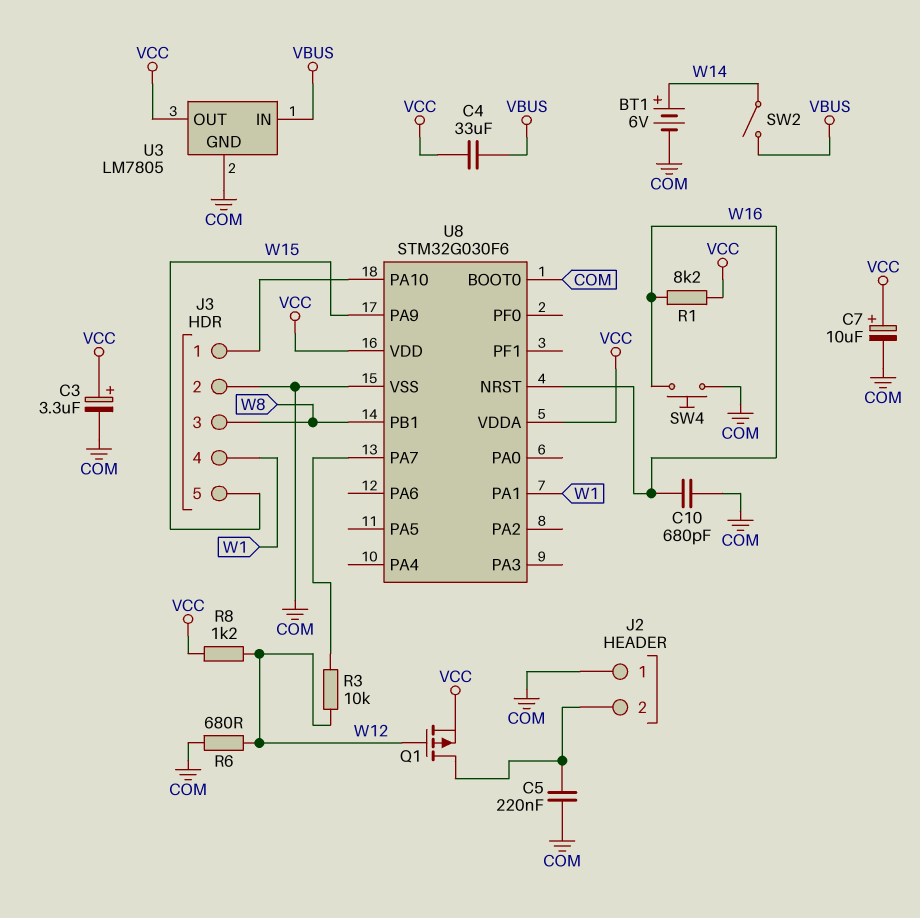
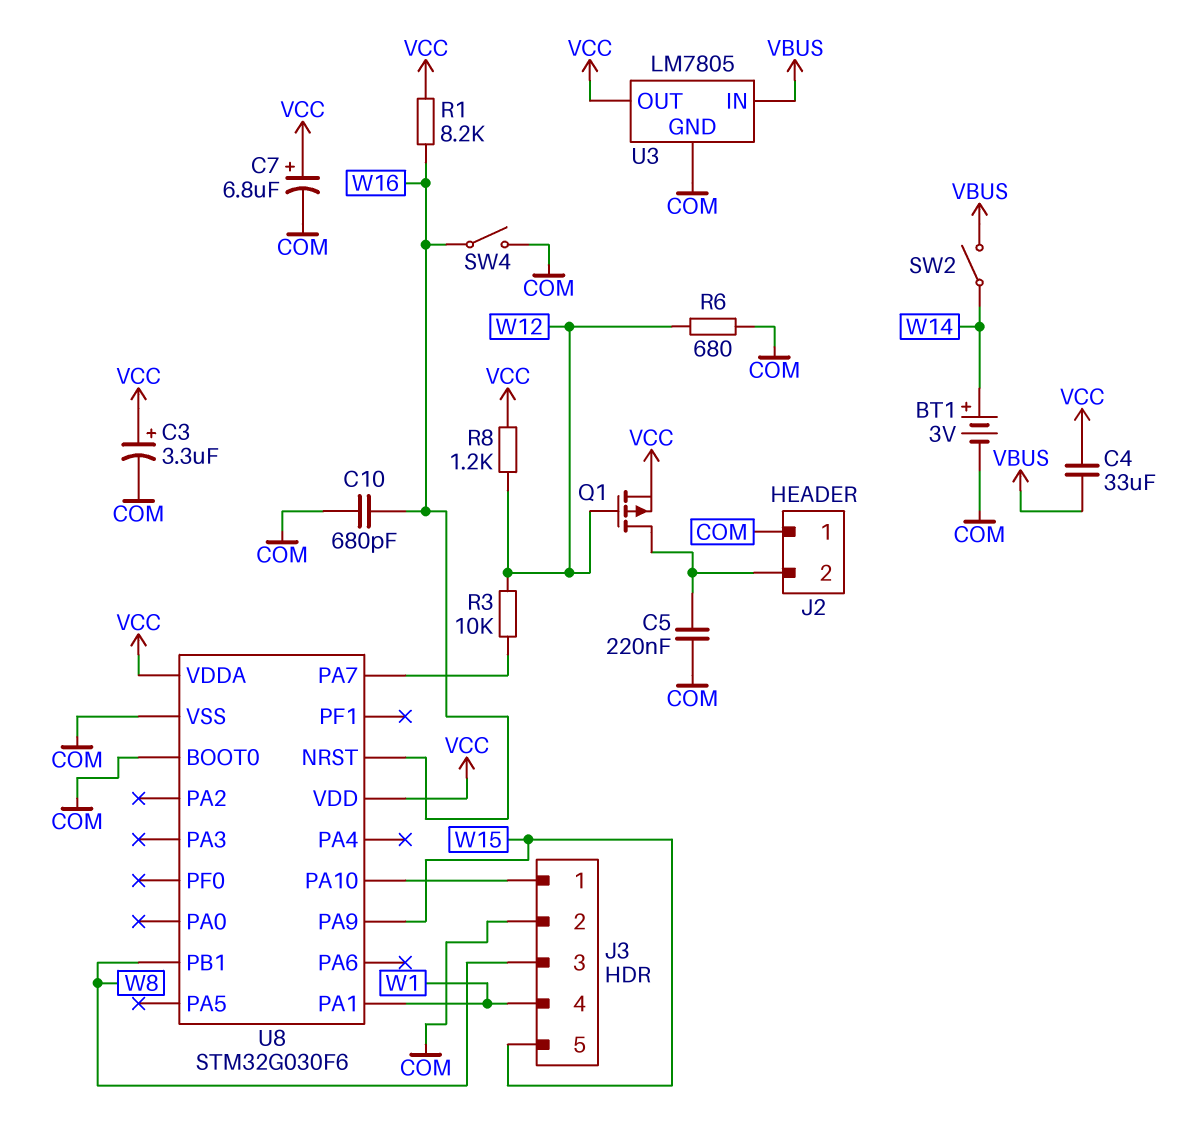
BT1: 6V (plus W14, minus COM) -> 3V (plus W14, minus COM)
C7: 10uF (plus VCC, minus COM) -> 6.8uF (plus VCC, minus COM)
SW4: button (COM, W16) -> switch (COM, W16)

